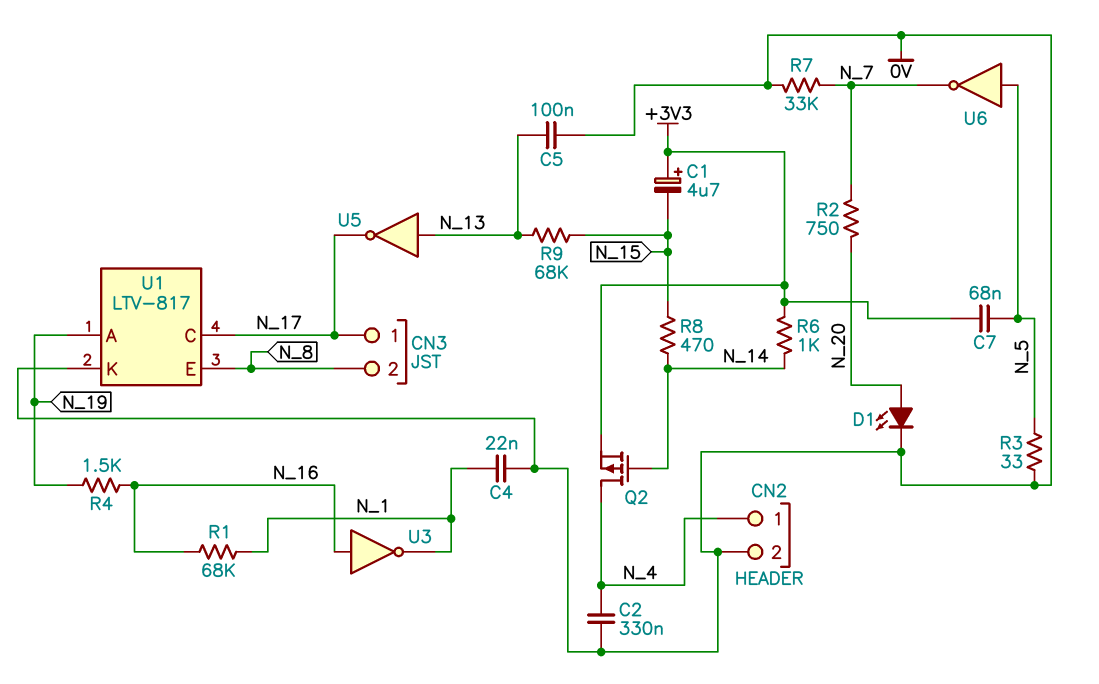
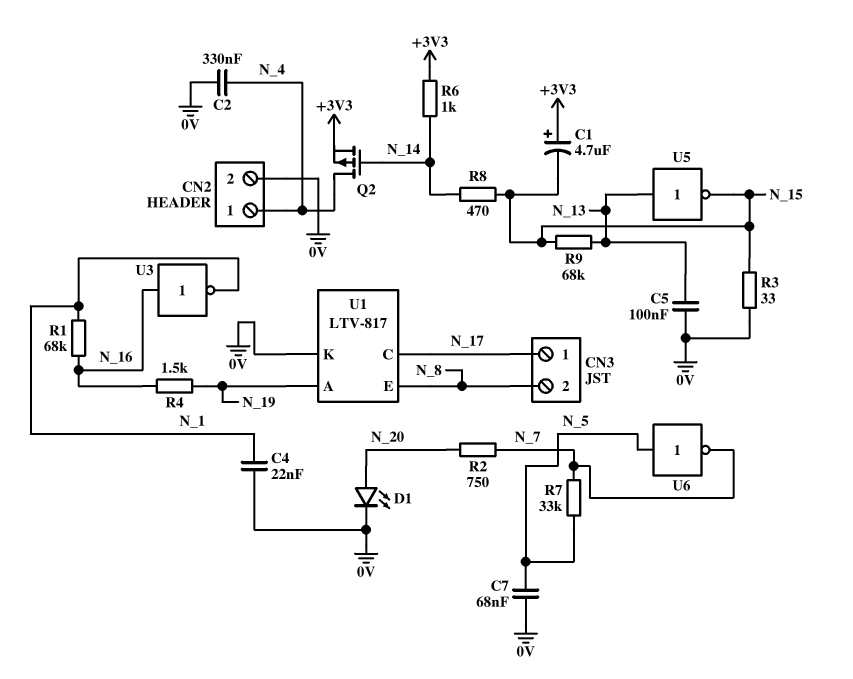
C7: 68nF (+3V3, N_5) -> 68nF (0V, N_5)
R3: 33 (0V, N_5) -> 33 (0V, N_15)
R7: 33k (0V, N_7) -> 33k (N_5, N_7)
U5: NOT (in N_13, out N_17) -> NOT (in N_13, out N_15)

